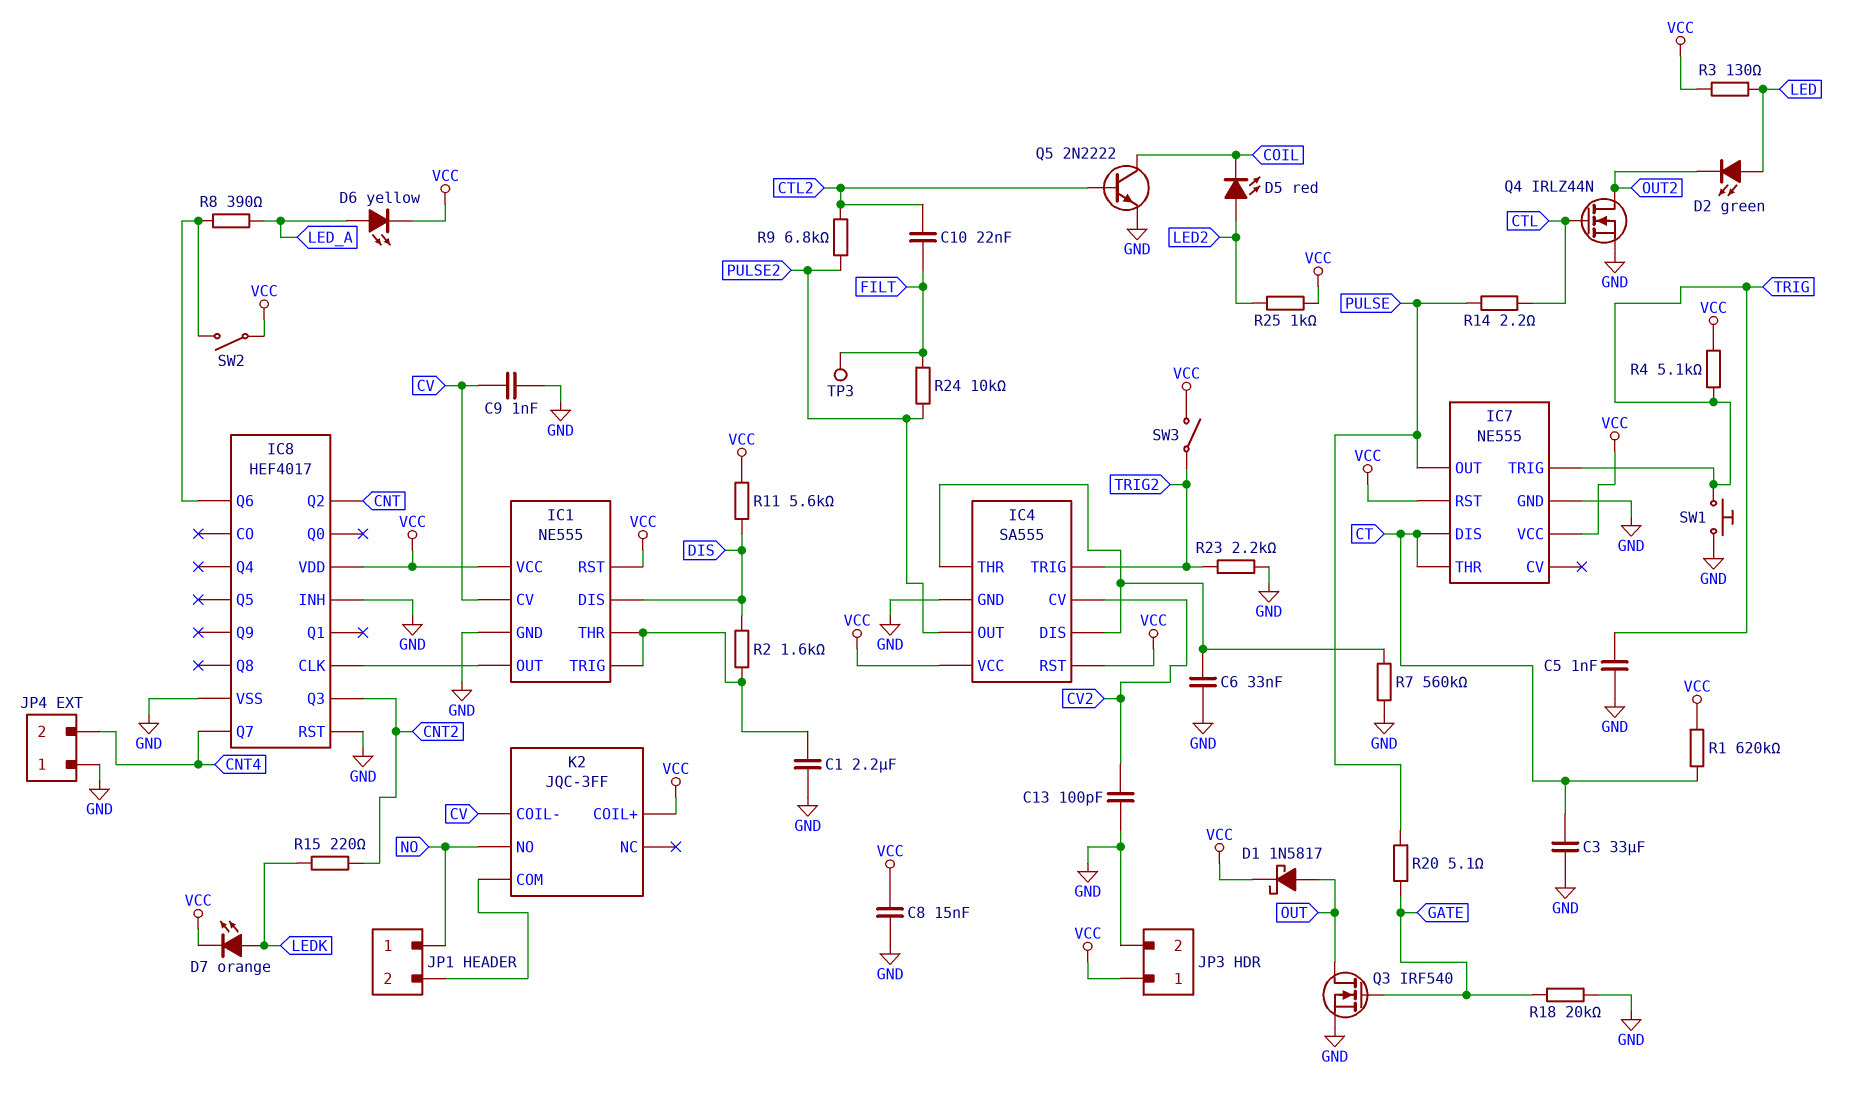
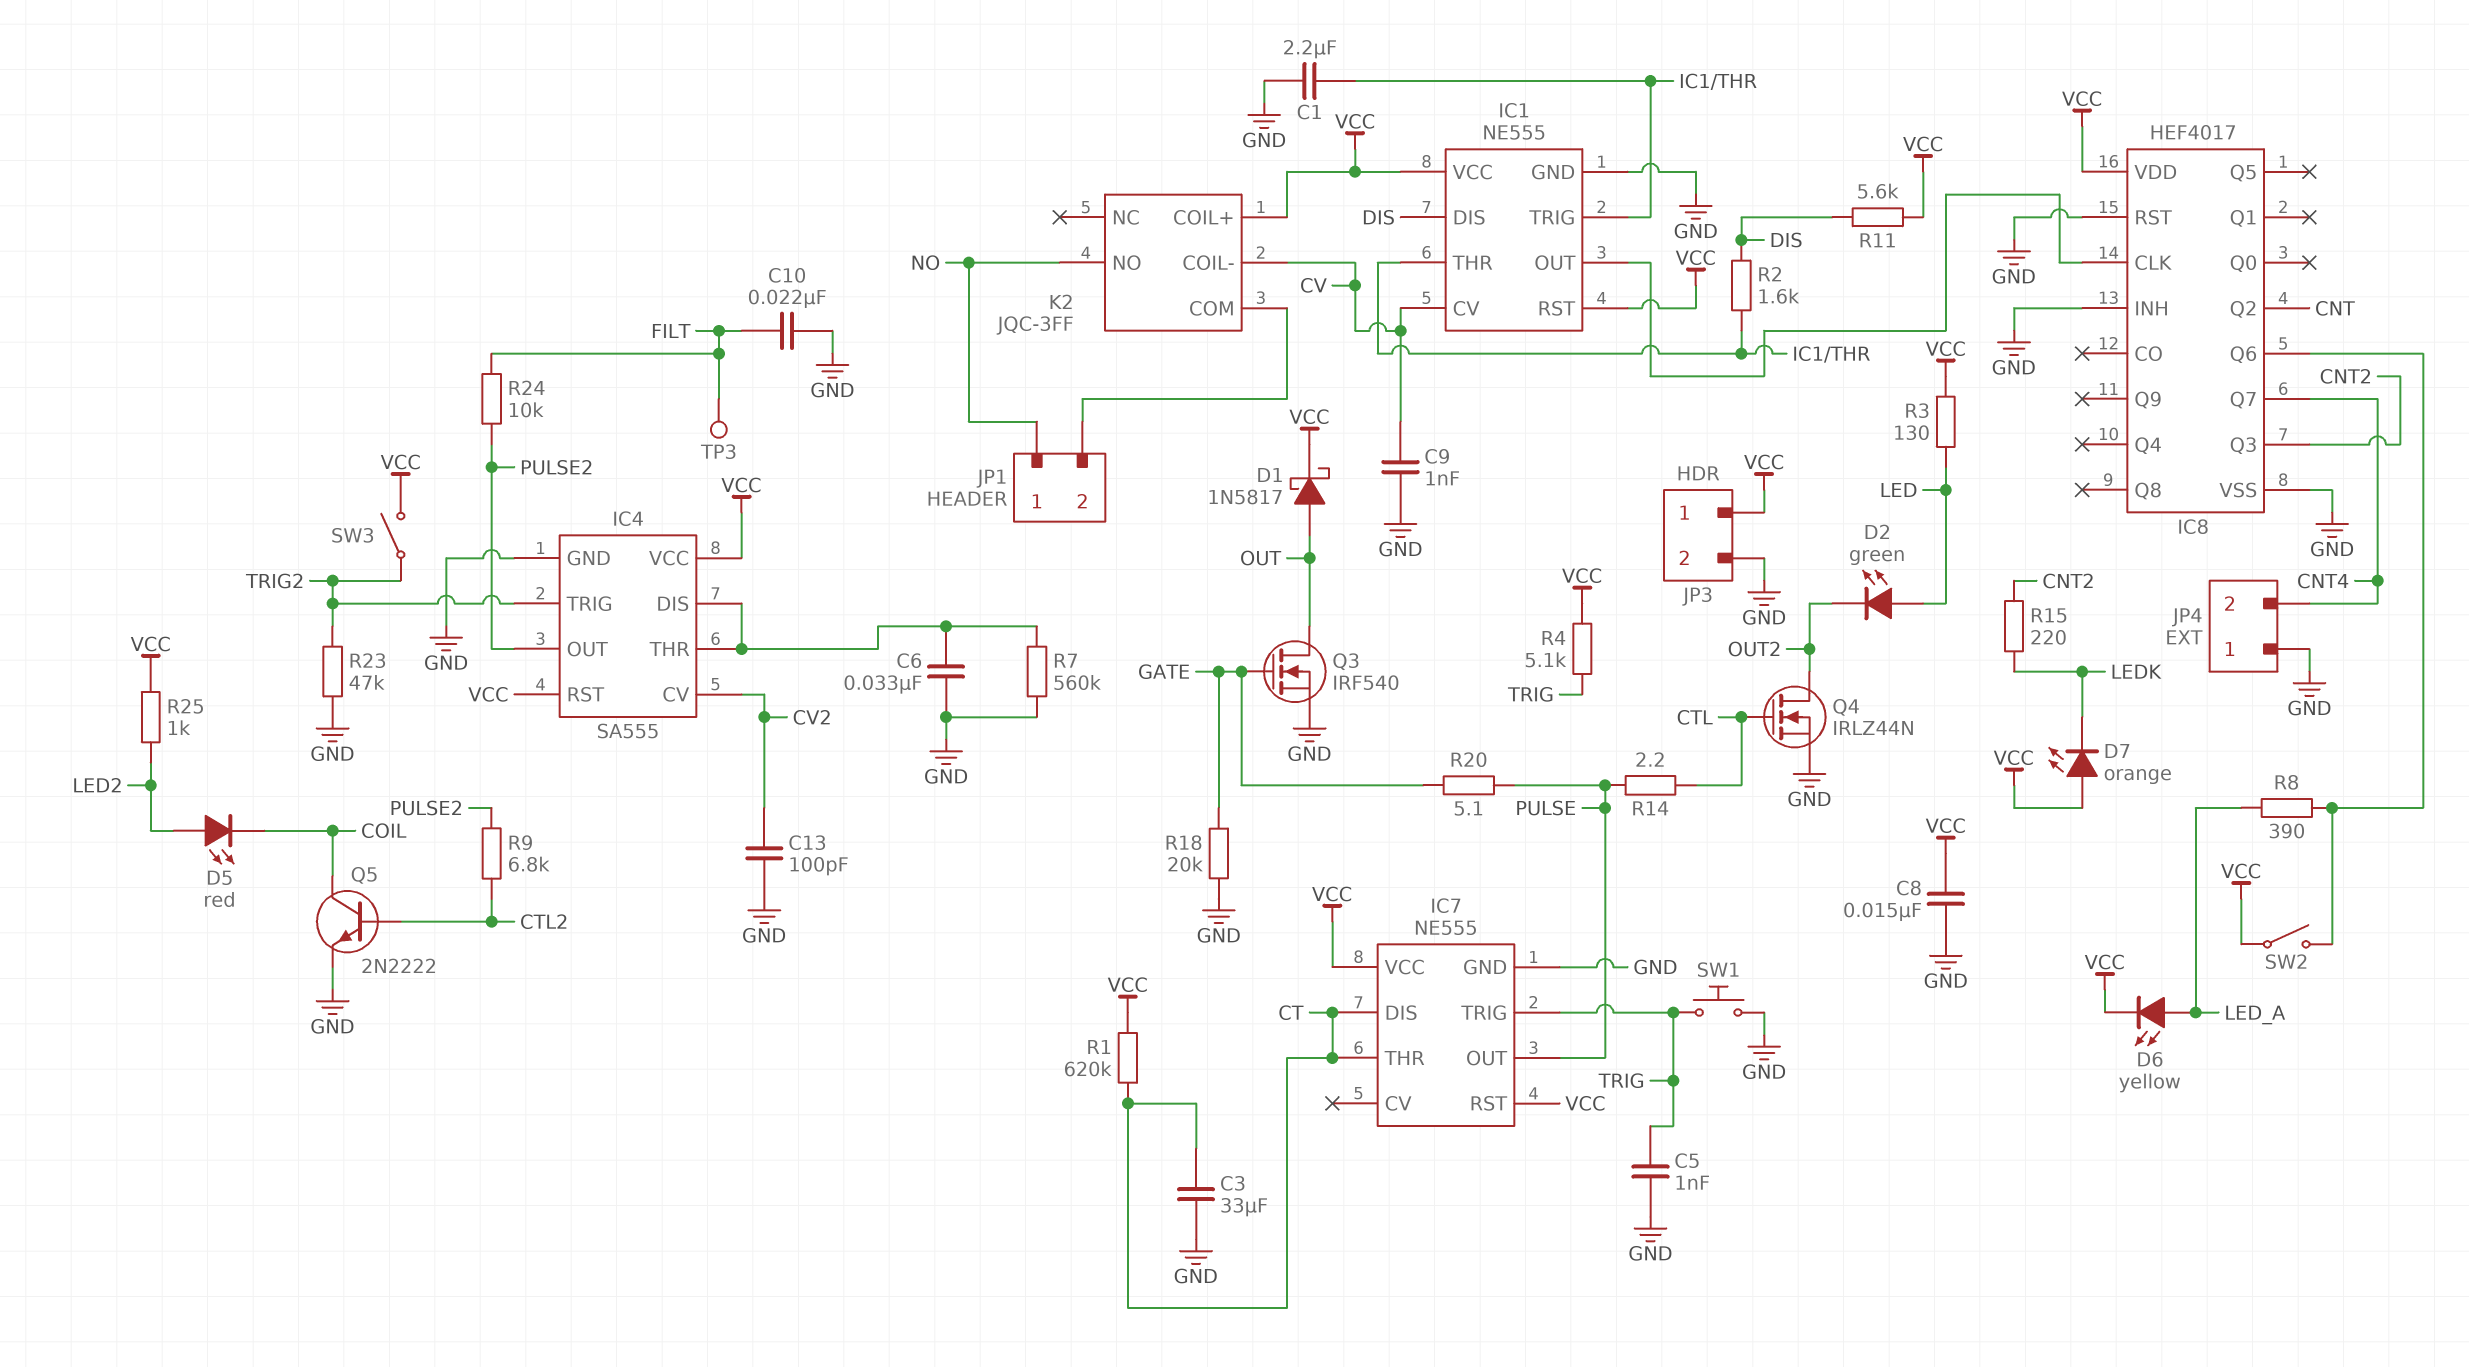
C10: 22nF (CTL2, FILT) -> 22nF (FILT, GND)
D7: LED orange (A LEDK, K VCC) -> LED orange (A VCC, K LEDK)
R23: 2.2k (GND, TRIG2) -> 47k (GND, TRIG2)

